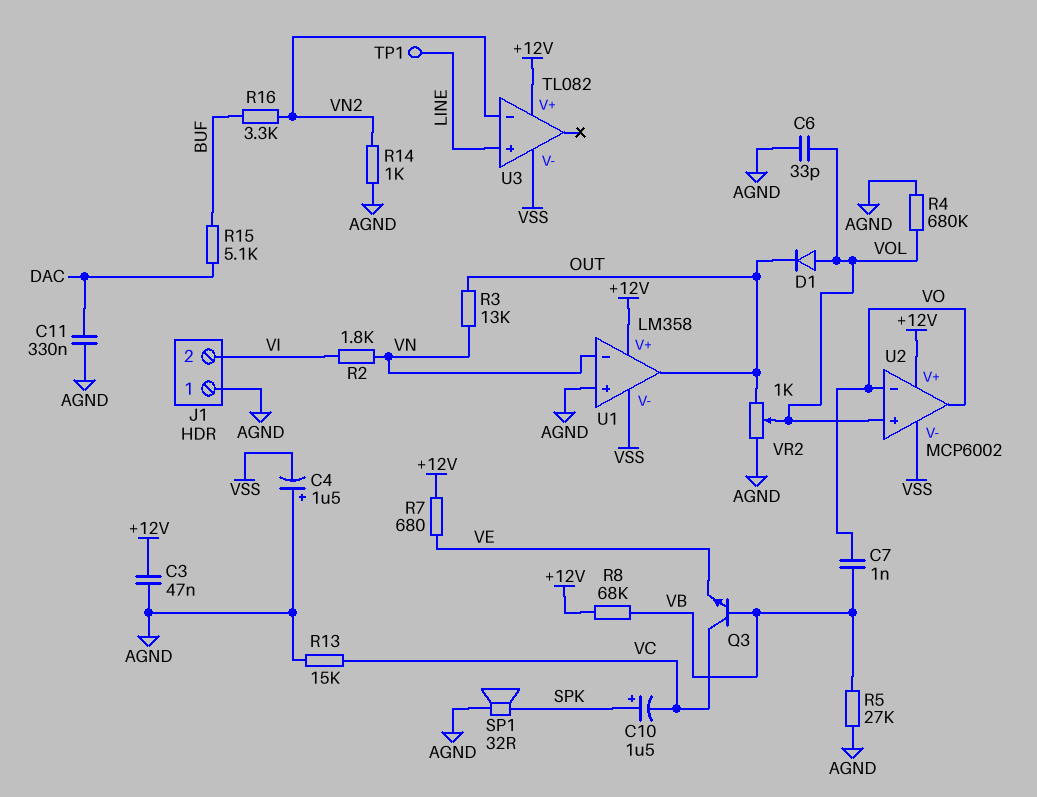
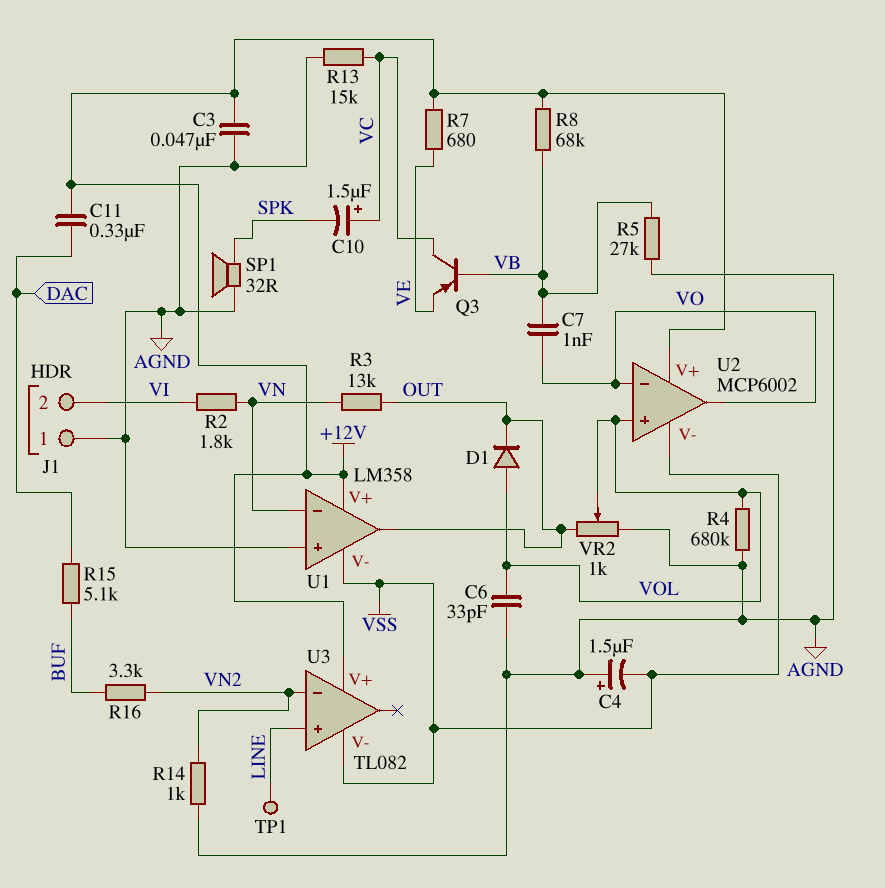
C10: 1.5uF (plus SPK, minus VC) -> 1.5uF (plus VC, minus SPK)
C11: 330nF (AGND, DAC) -> 330nF (+12V, DAC)
Q3: NPN (B VB, C VC, E VE) -> PNP (B VB, C VC, E VE)

